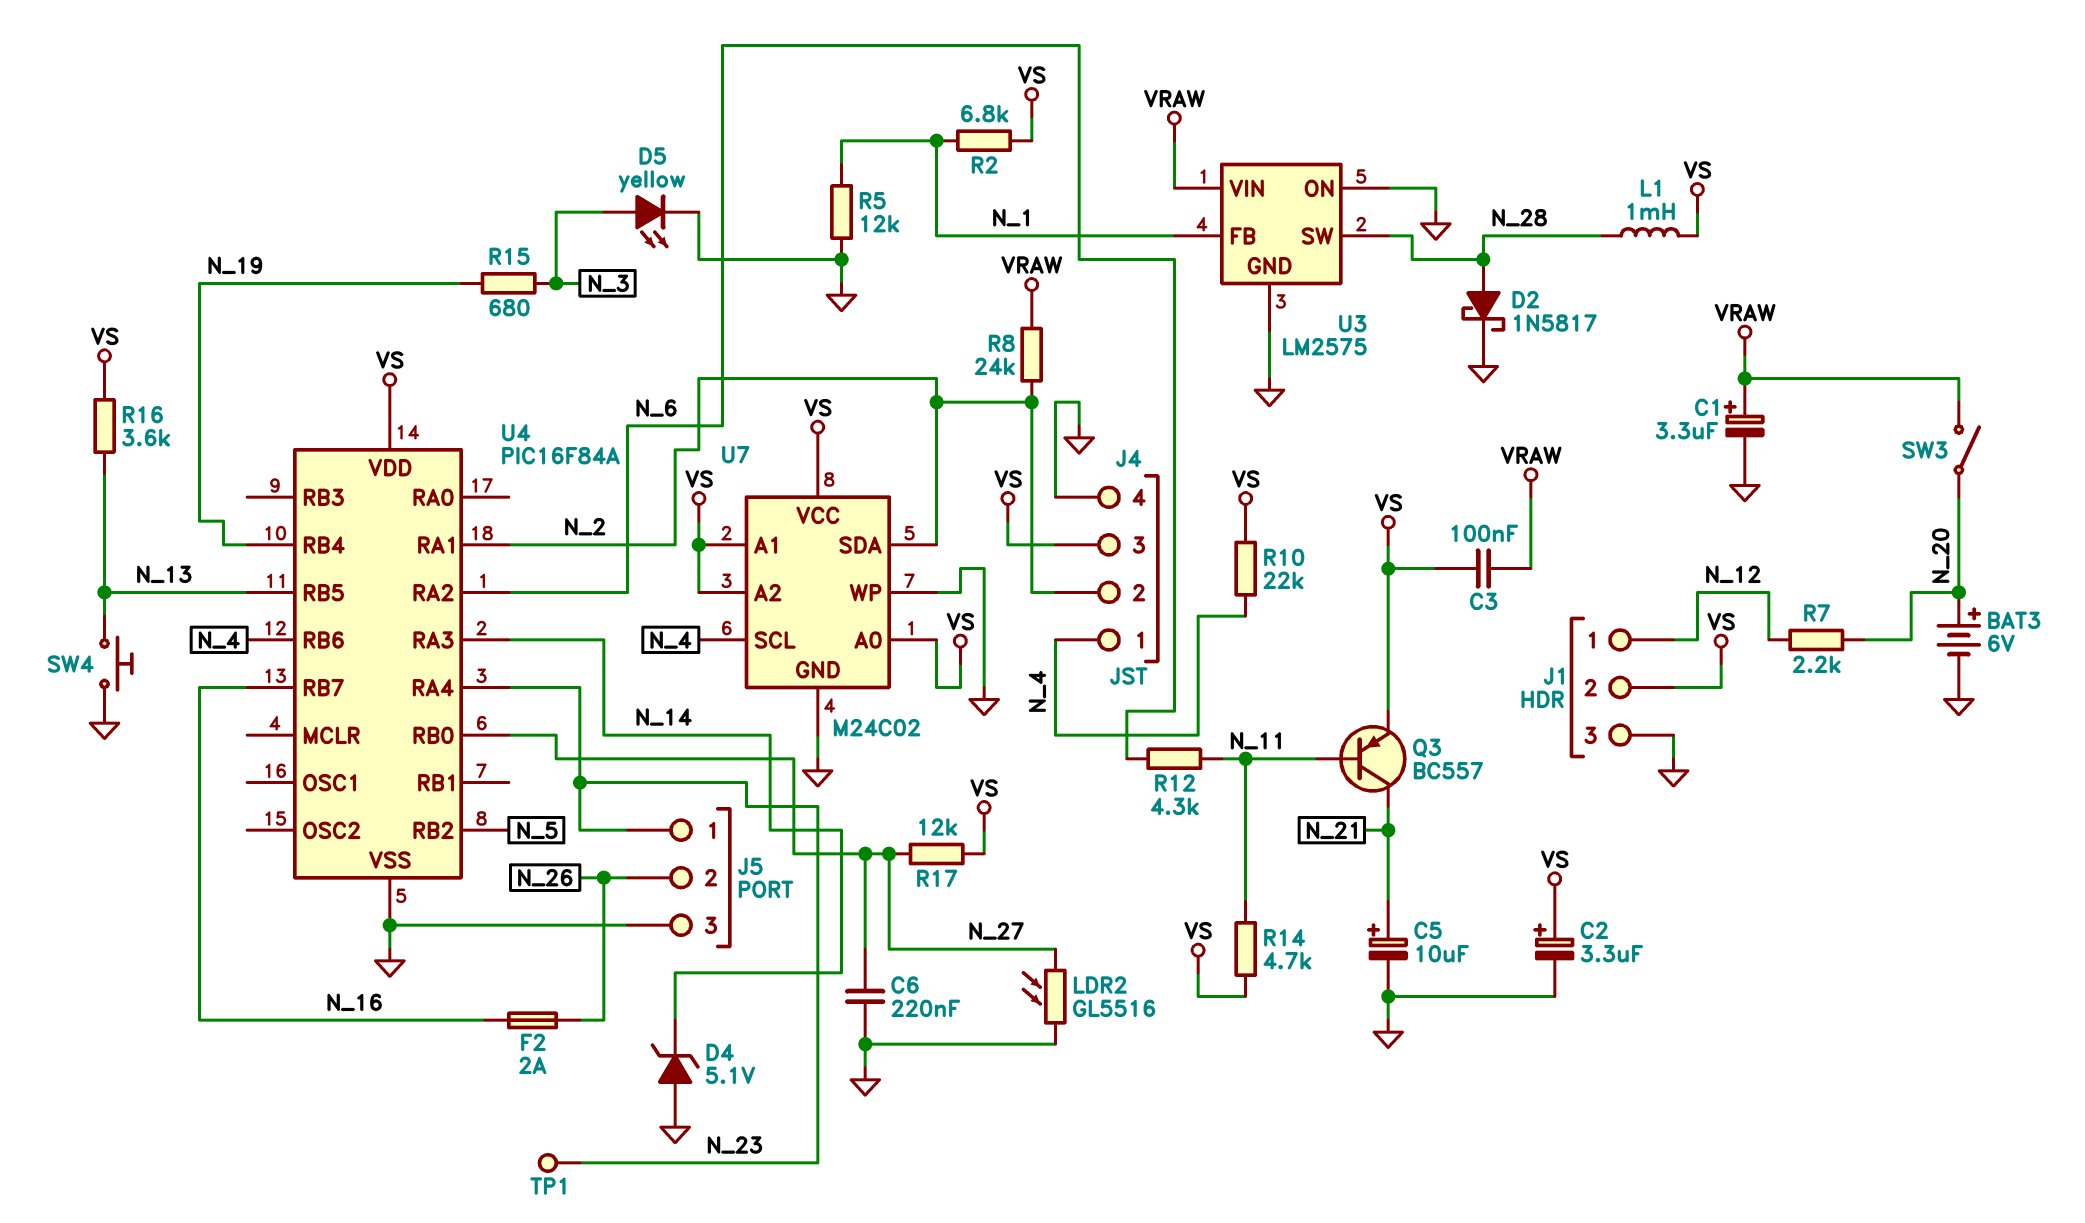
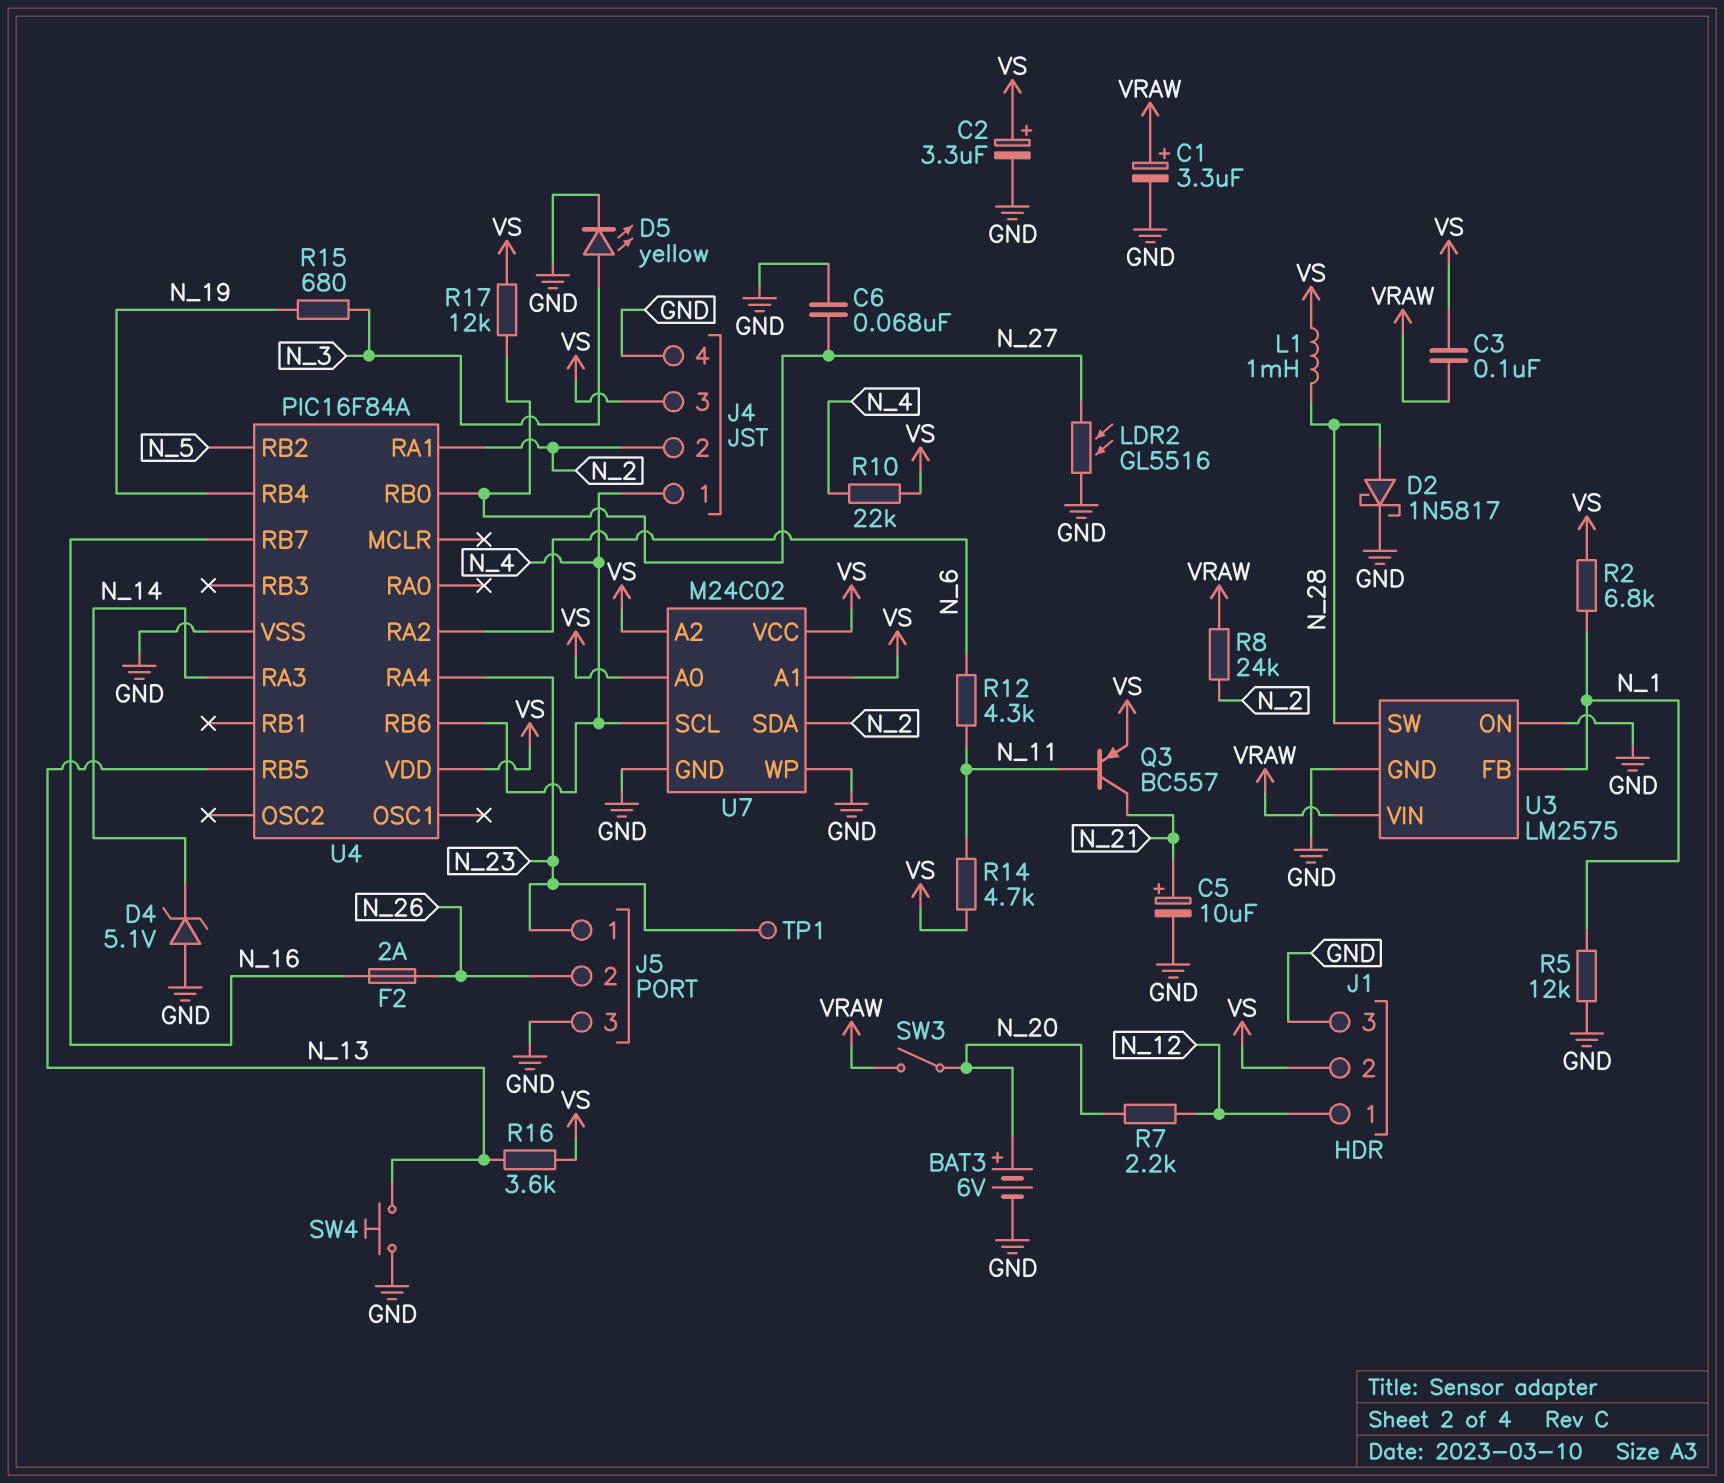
C6: 220nF (GND, N_27) -> 68nF (GND, N_27)

